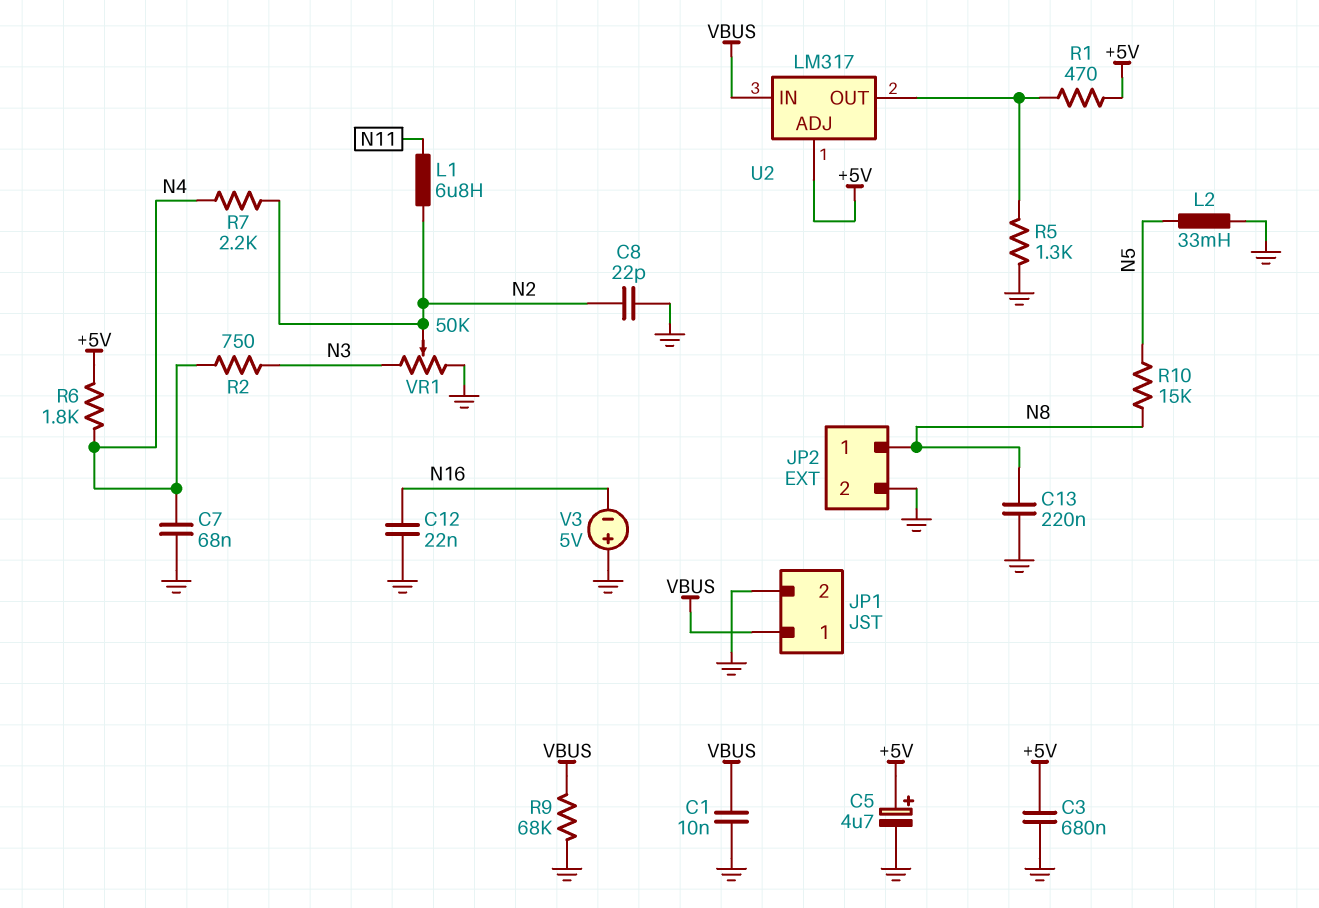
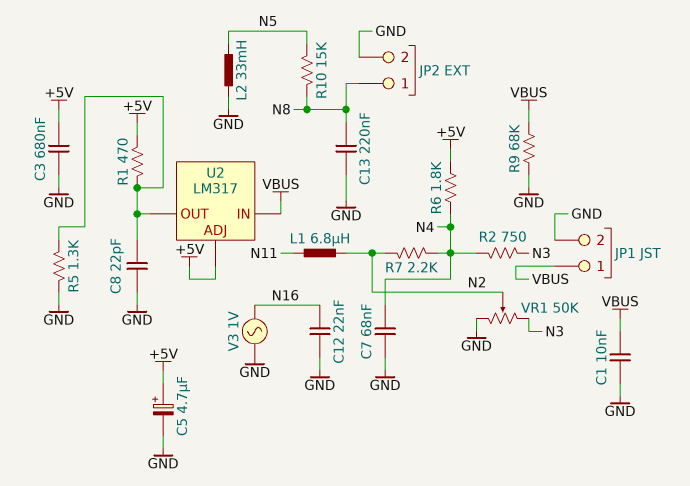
C8: 22pF (GND, N2) -> 22pF (GND, U2/OUT)
V3: 5V (plus GND, minus N16) -> AC 1V (GND, N16)

